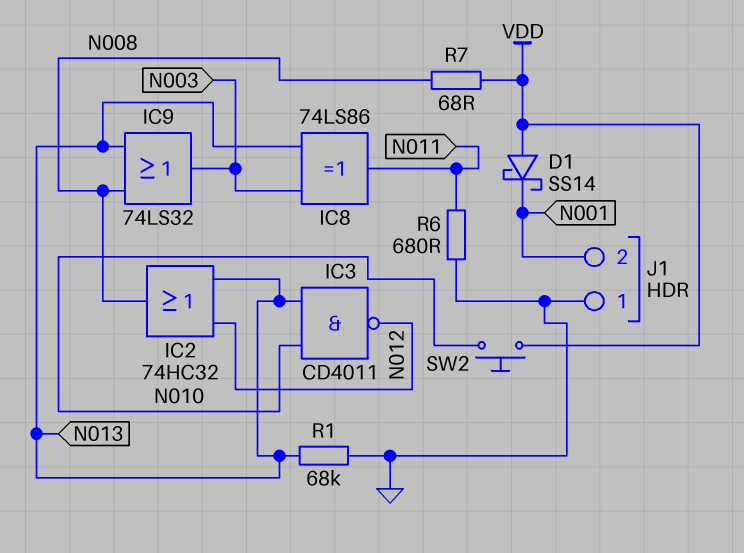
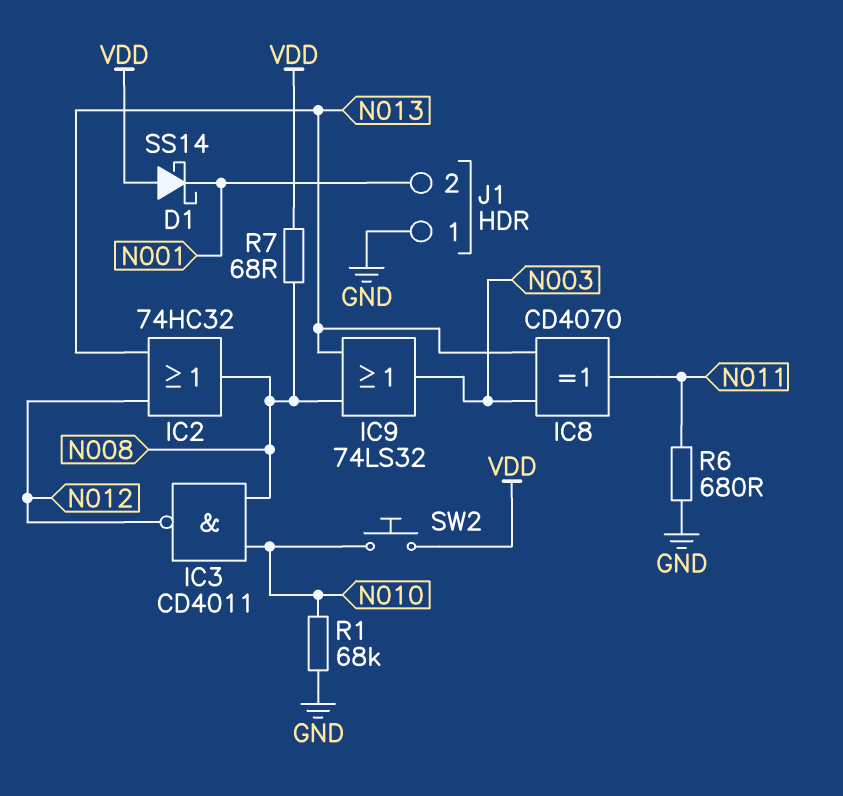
IC3: NAND CD4011 (in N010, in N013, out N012) -> NAND CD4011 (in N008, in N010, out N012)
IC8: XOR 74LS86 (in N003, in N013, out N011) -> XOR CD4070 (in N003, in N013, out N011)
R1: 68k (GND, N013) -> 68k (GND, N010)

